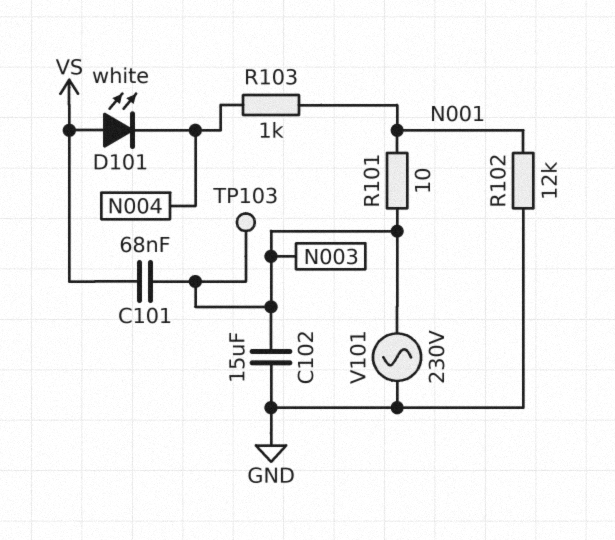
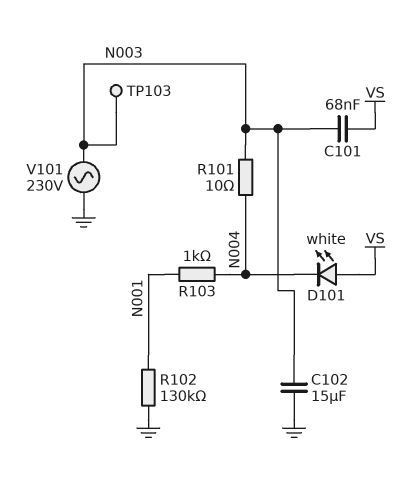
R101: 10 (N001, N003) -> 10 (N003, N004)
R102: 12k (GND, N001) -> 130k (GND, N001)

